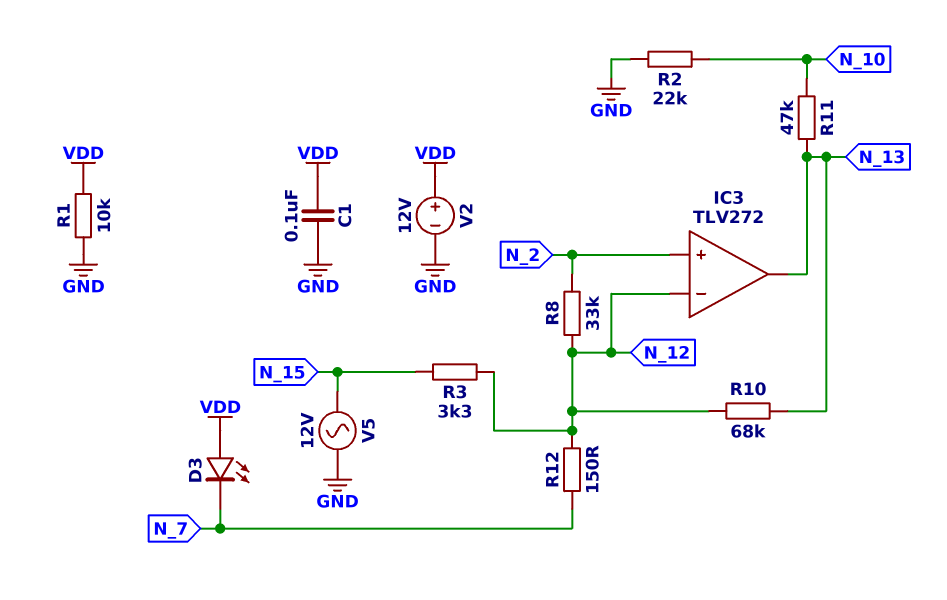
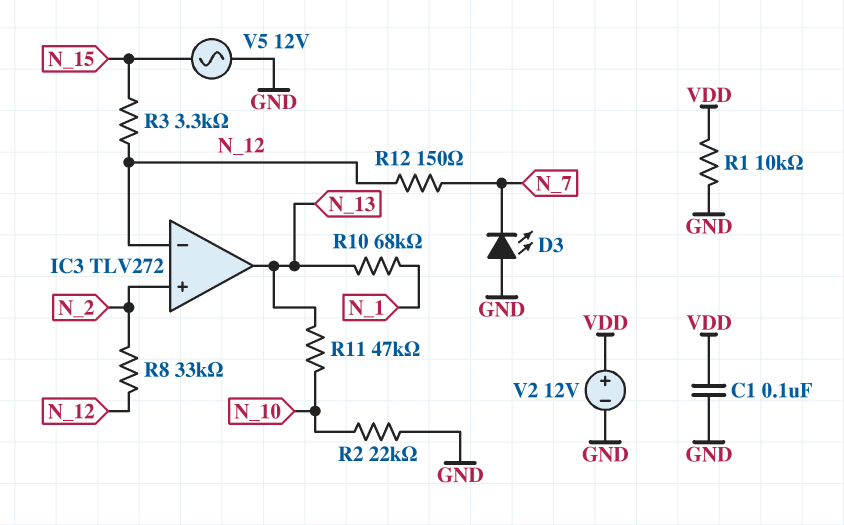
D3: LED (A VDD, K N_7) -> LED (A GND, K N_7)
R10: 68k (N_12, N_13) -> 68k (N_1, N_13)

